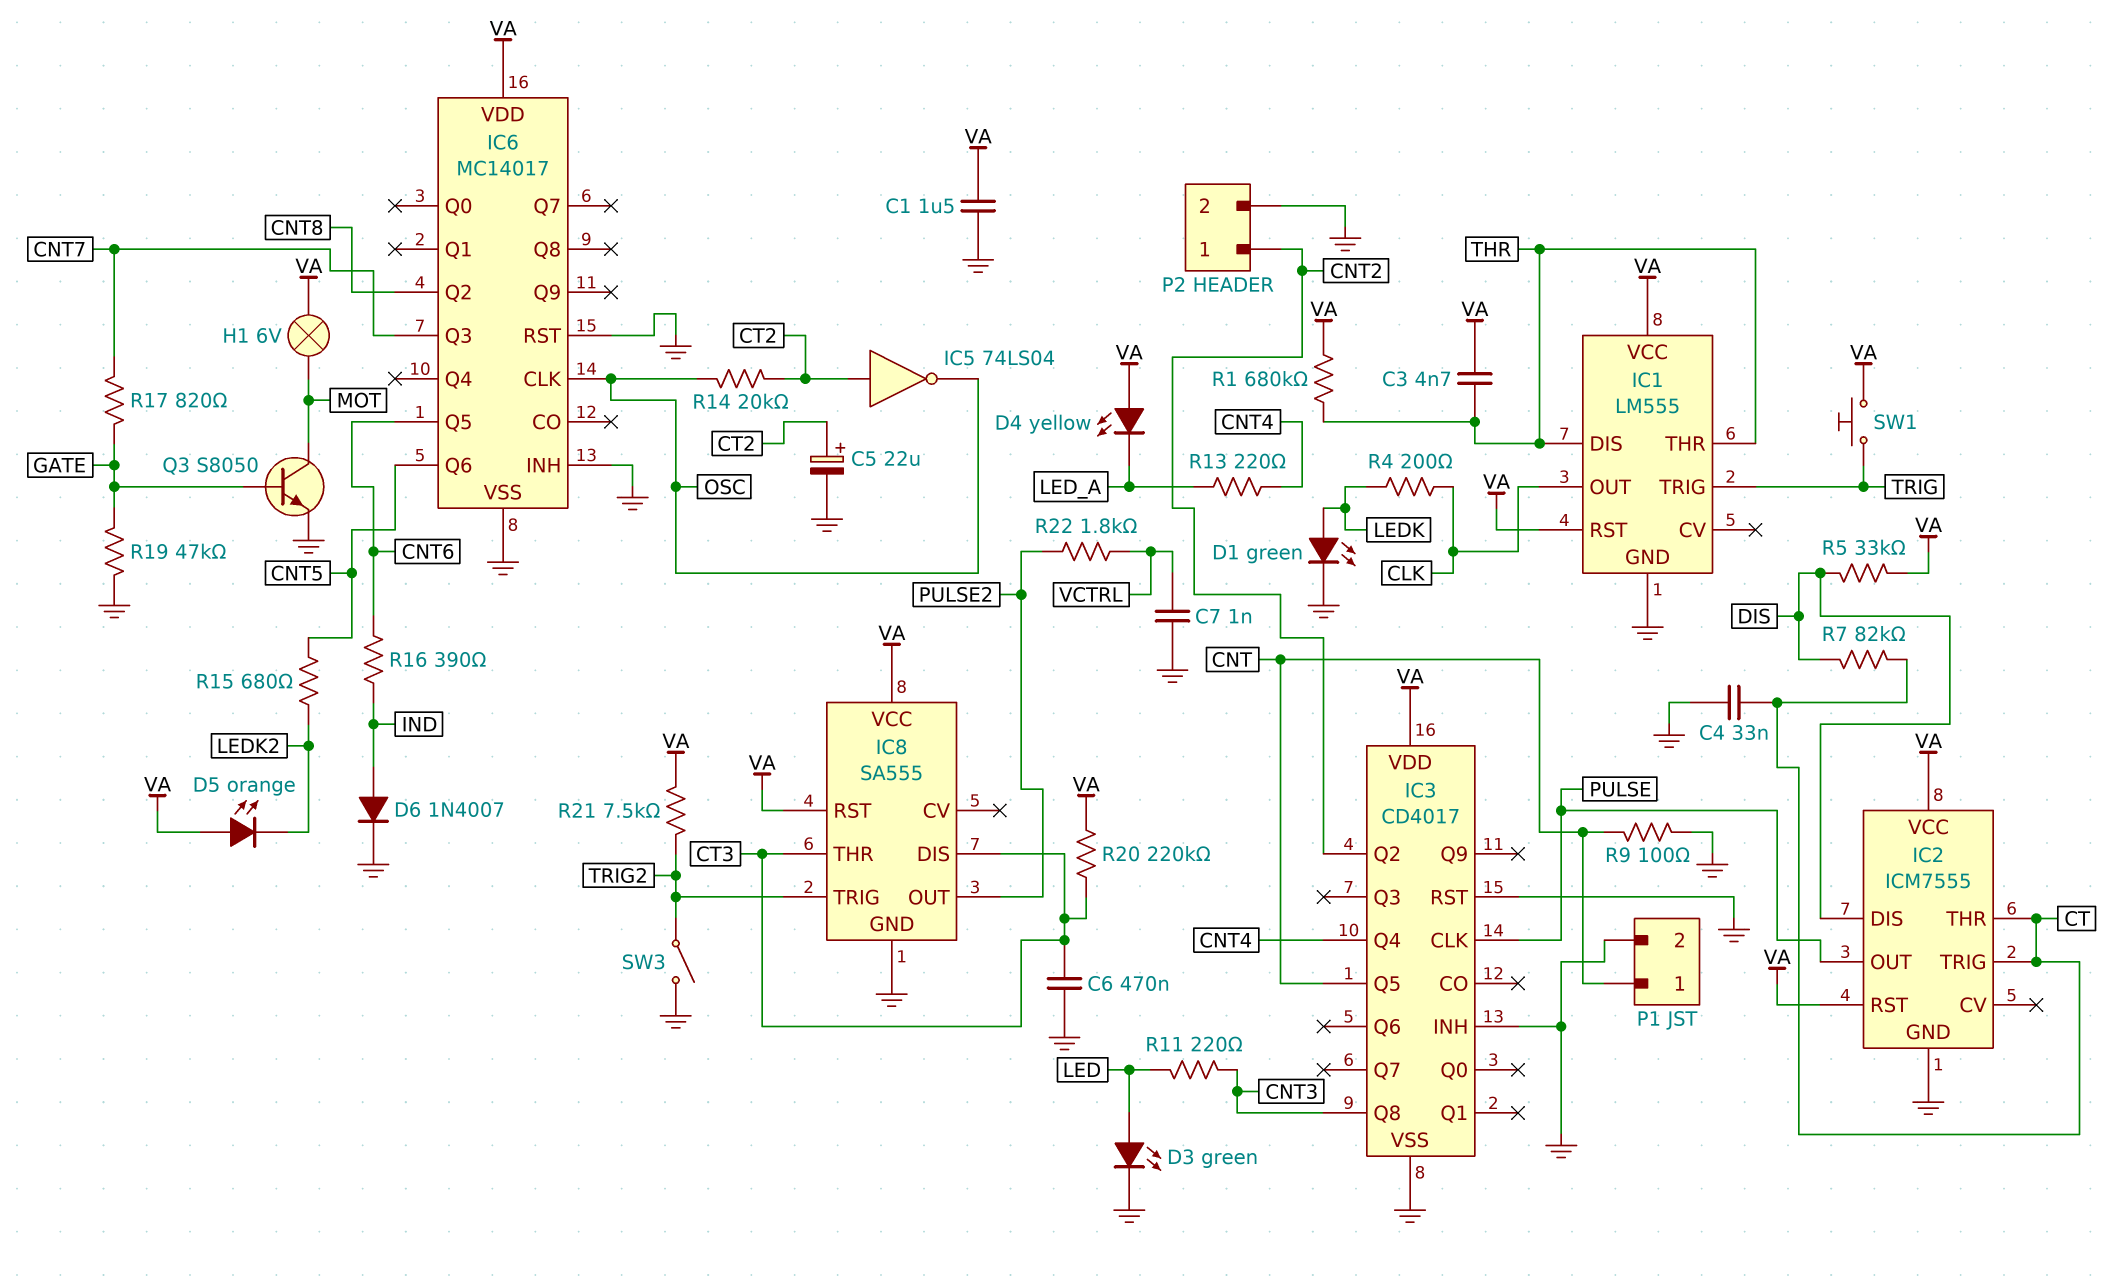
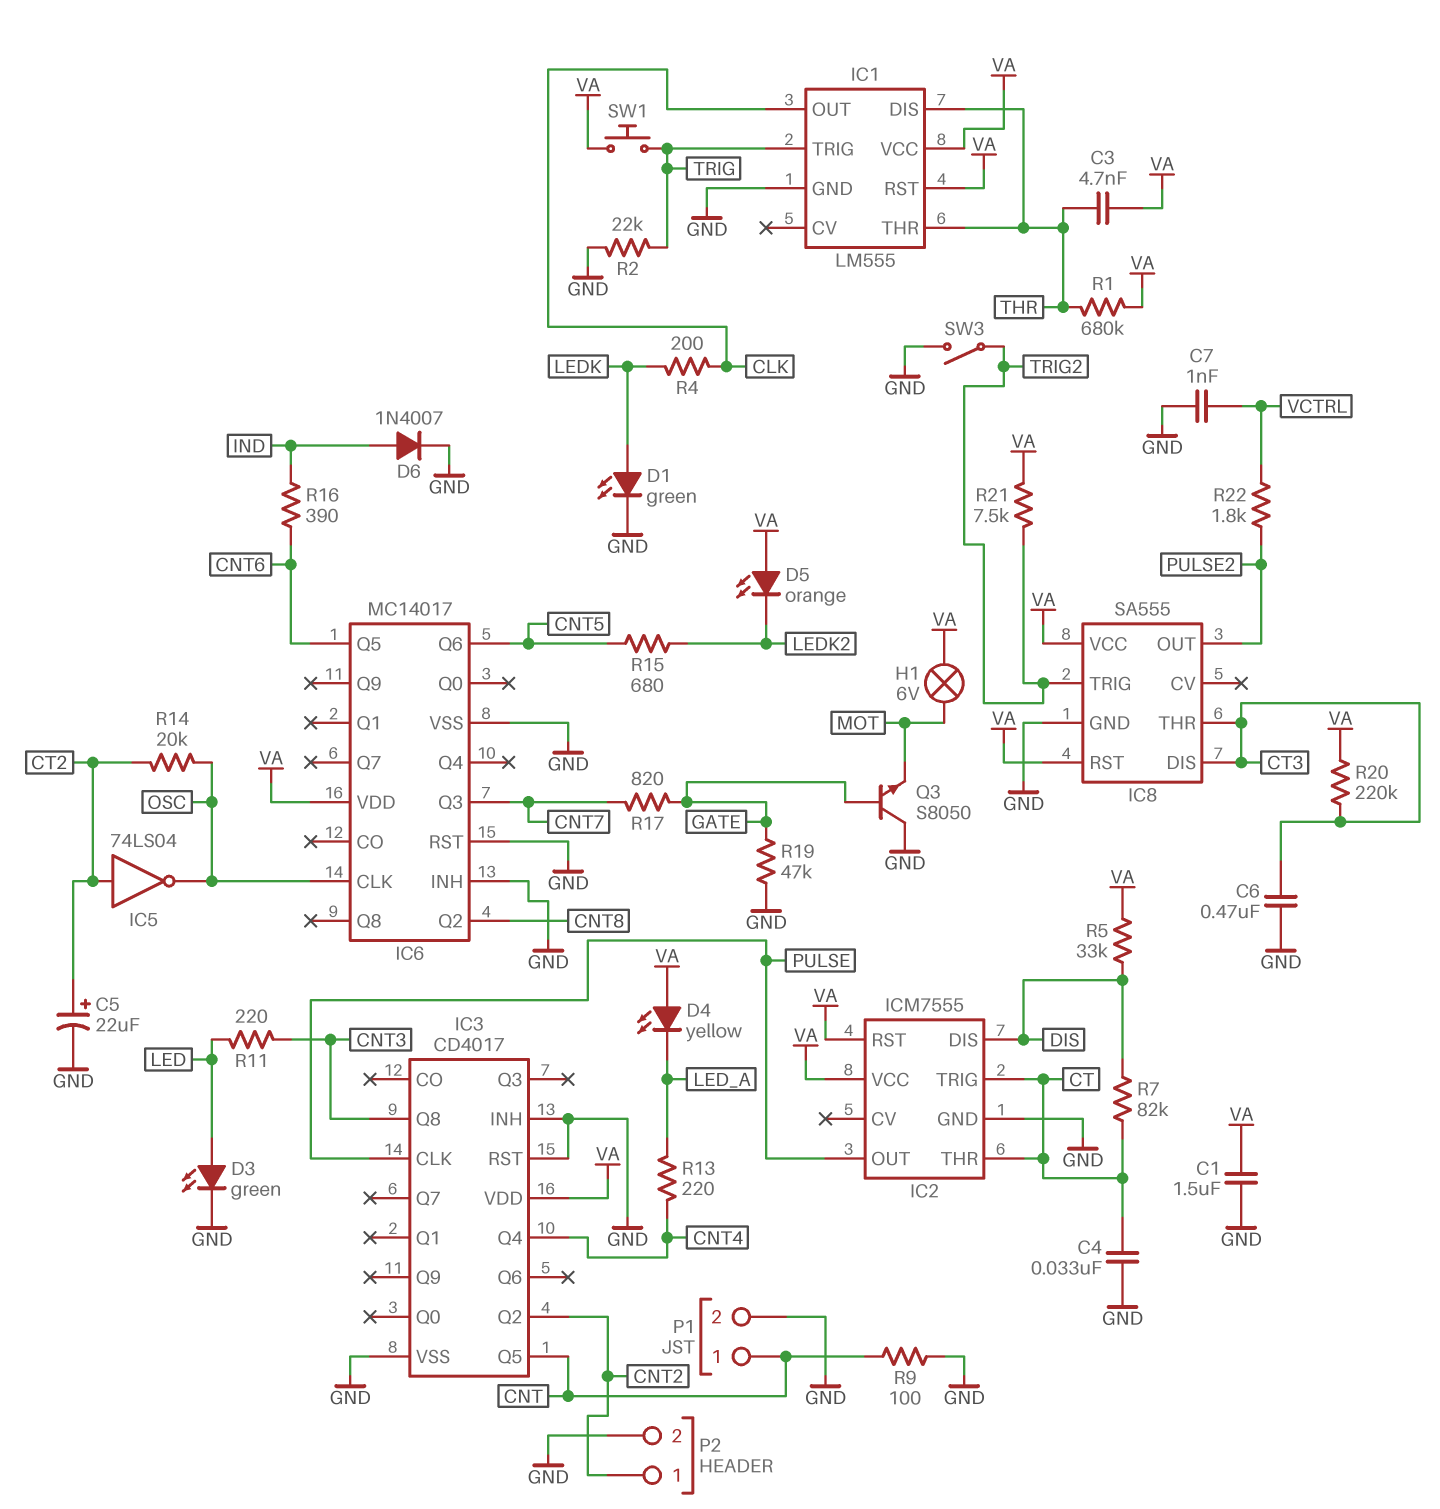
Q3: NPN S8050 (B GATE, C MOT, E GND) -> NPN S8050 (B GATE, C GND, E MOT)
R2: none -> 22k (GND, TRIG)

